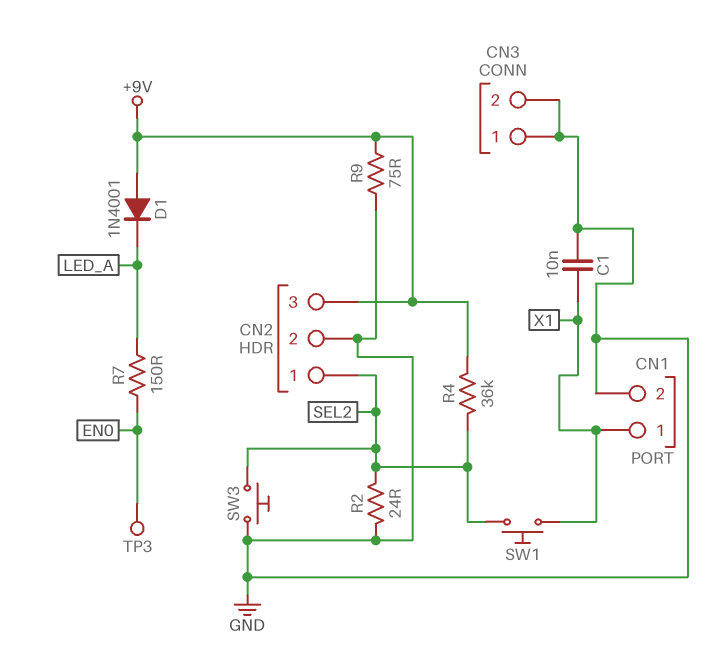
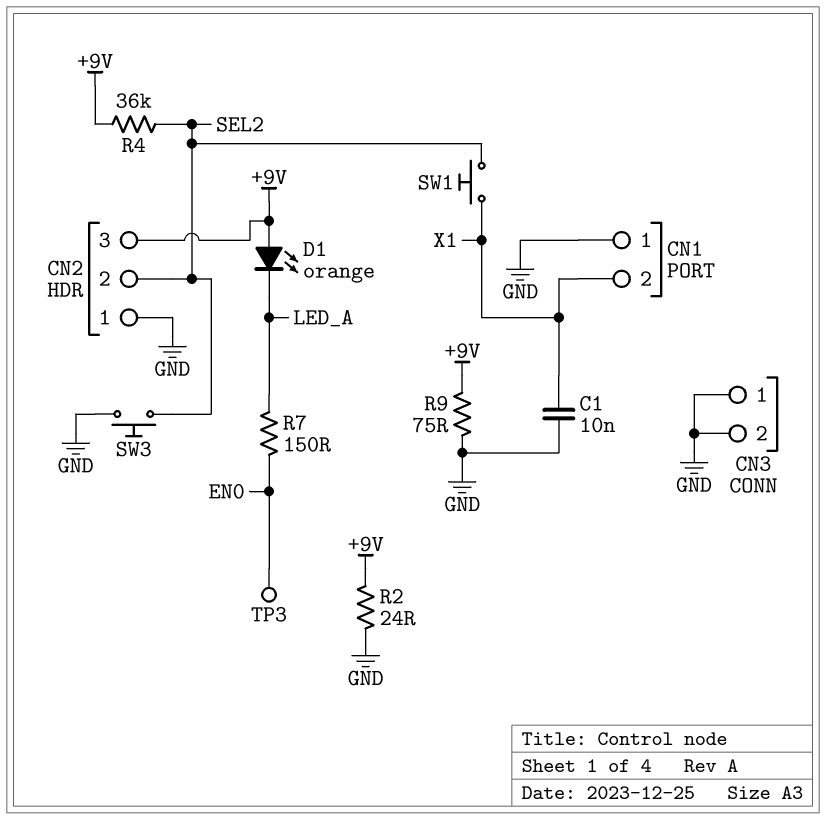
CN1 pin 1: X1 -> GND
CN1 pin 2: GND -> X1
CN2 pin 1: SEL2 -> GND
CN2 pin 2: GND -> SEL2
D1: diode 1N4001 (A +9V, K LED_A) -> LED orange (A +9V, K LED_A)
R2: 24 (GND, SEL2) -> 24 (+9V, GND)

